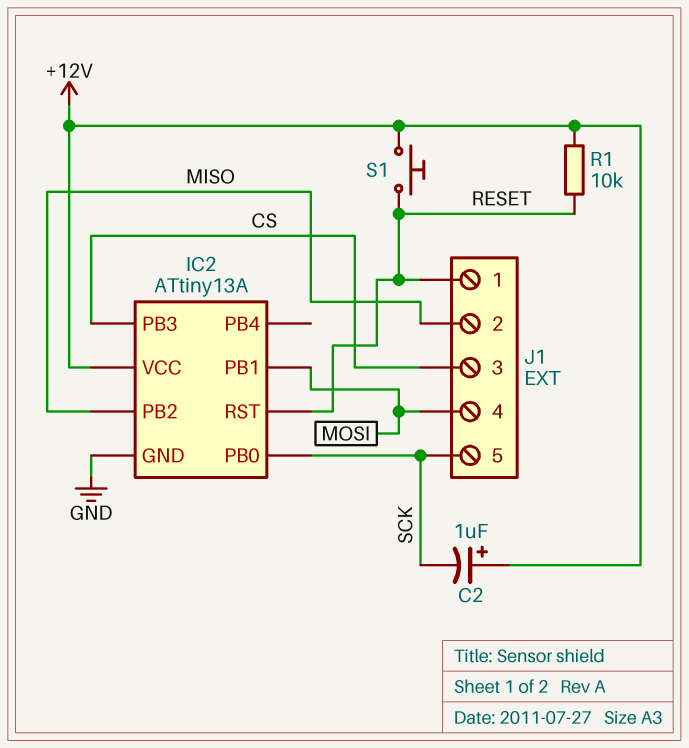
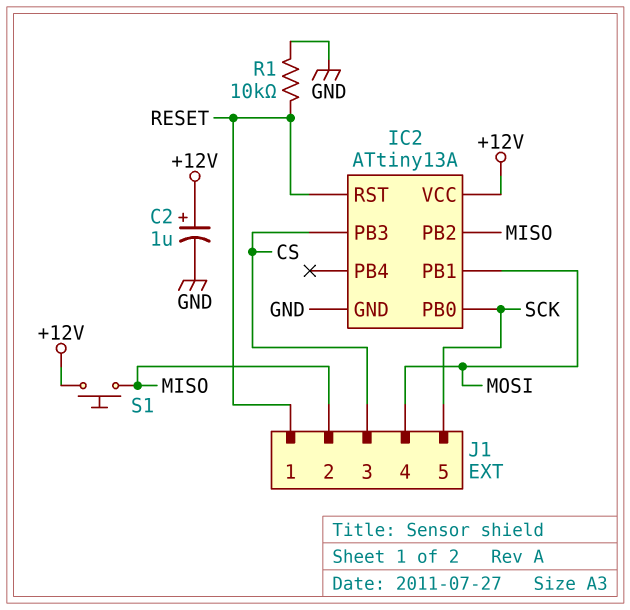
C2: 1uF (plus +12V, minus SCK) -> 1uF (plus +12V, minus GND)
R1: 10k (+12V, RESET) -> 10k (GND, RESET)
S1: button (+12V, RESET) -> button (+12V, MISO)

